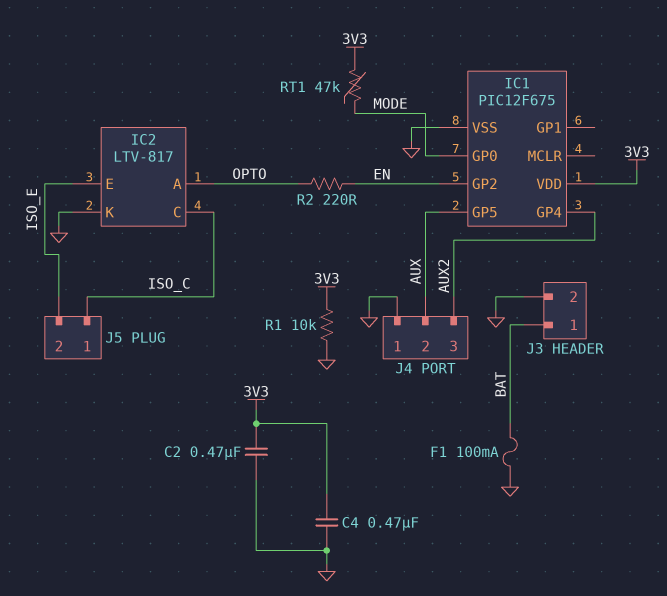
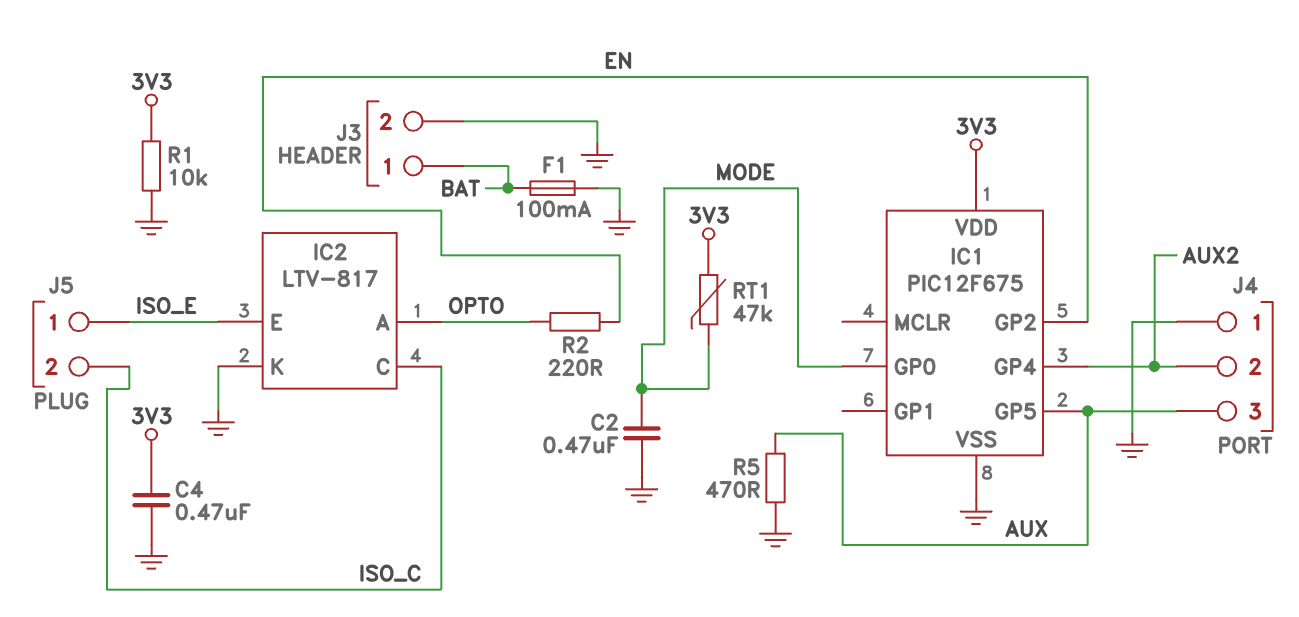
C2: 470nF (3V3, GND) -> 470nF (GND, MODE)
J4 pin 2: AUX -> AUX2
J4 pin 3: AUX2 -> AUX
J5 pin 1: ISO_C -> ISO_E
J5 pin 2: ISO_E -> ISO_C
R5: none -> 470 (AUX, GND)

